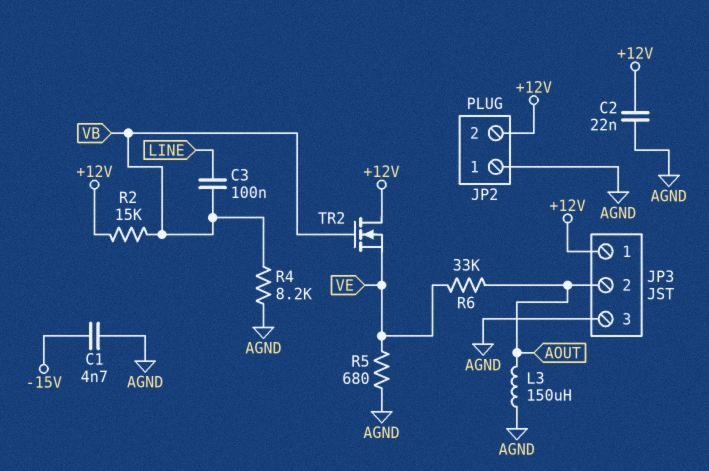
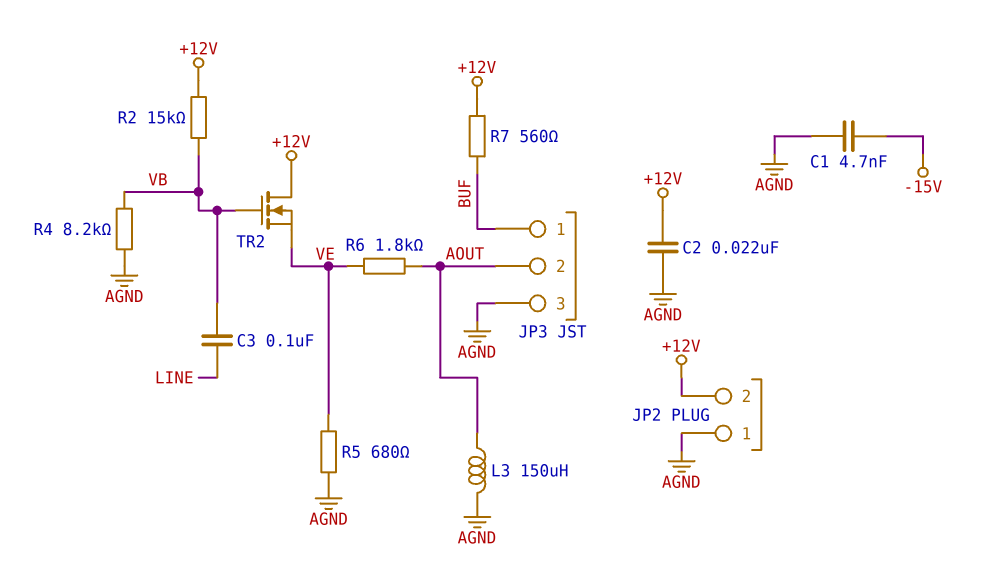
JP3 pin 1: +12V -> BUF
R6: 33k (AOUT, VE) -> 1.8k (AOUT, VE)
R7: none -> 560 (+12V, BUF)

